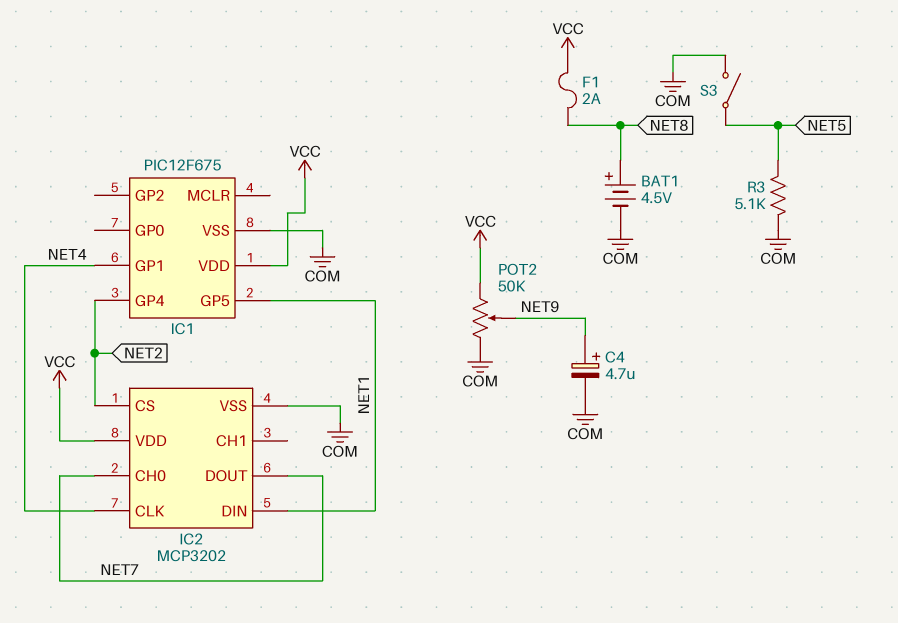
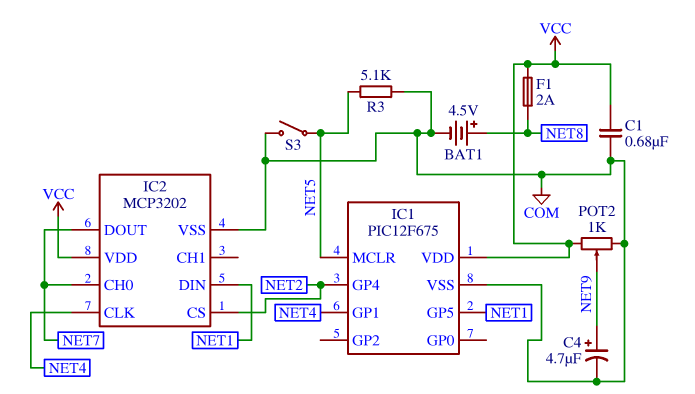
C1: none -> 680nF (COM, VCC)
IC1 pin MCLR: none -> NET5
POT2: 50k (COM, VCC, wiper NET9) -> 1k (COM, VCC, wiper NET9)

